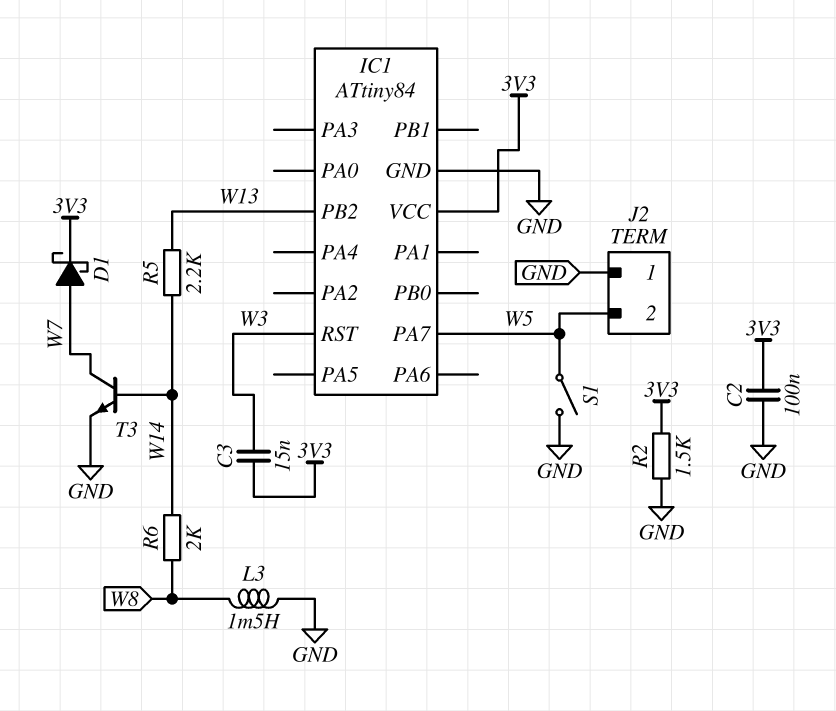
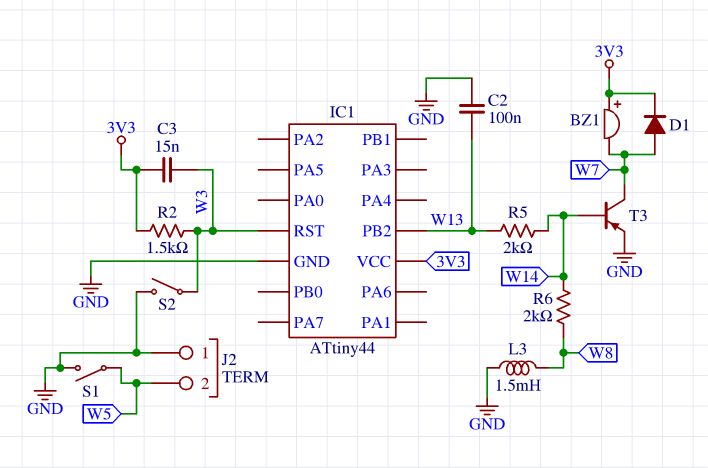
BZ1: none -> buzzer (plus 3V3, minus W7)
C2: 100nF (3V3, GND) -> 100nF (GND, W13)
D1: schottky (A W7, K 3V3) -> diode (A W7, K 3V3)
IC1: ATtiny84 -> ATtiny44
IC1 pin PA7: W5 -> none
R2: 1.5k (3V3, GND) -> 1.5k (3V3, W3)
R5: 2.2k (W13, W14) -> 2k (W13, W14)
S2: none -> switch (GND, W3)
T3: NPN (B W14, C W7, E GND) -> PNP (B W14, C W7, E GND)

